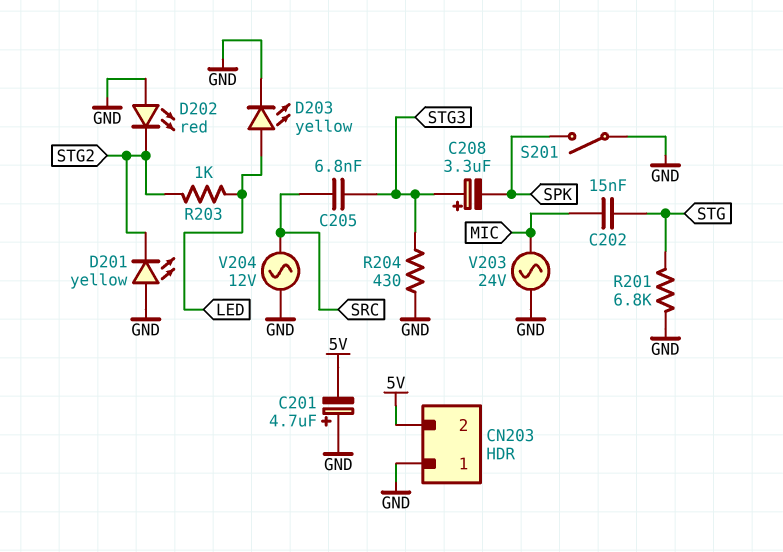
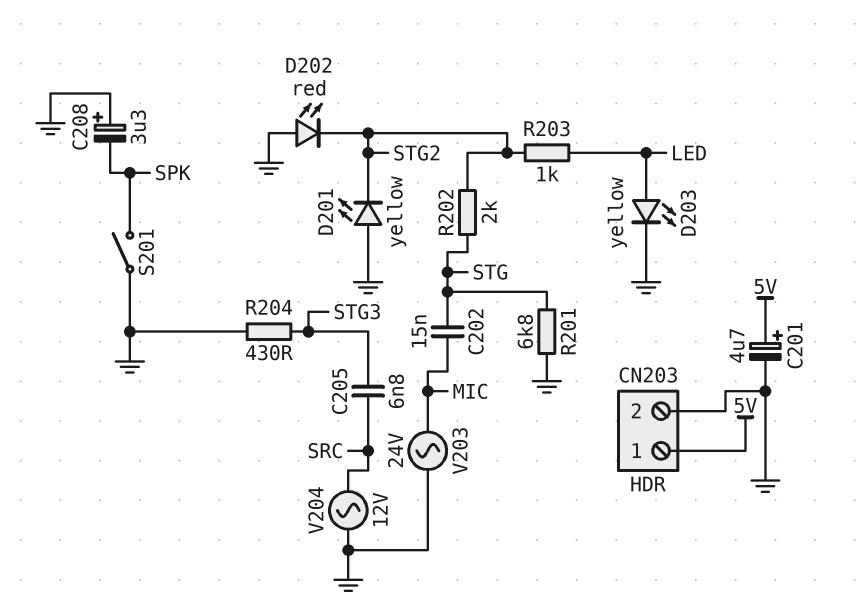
C201: 4.7uF (plus GND, minus 5V) -> 4.7uF (plus 5V, minus GND)
C208: 3.3uF (plus STG3, minus SPK) -> 3.3uF (plus GND, minus SPK)
CN203 pin 1: GND -> 5V
CN203 pin 2: 5V -> GND
R202: none -> 2k (STG, STG2)

